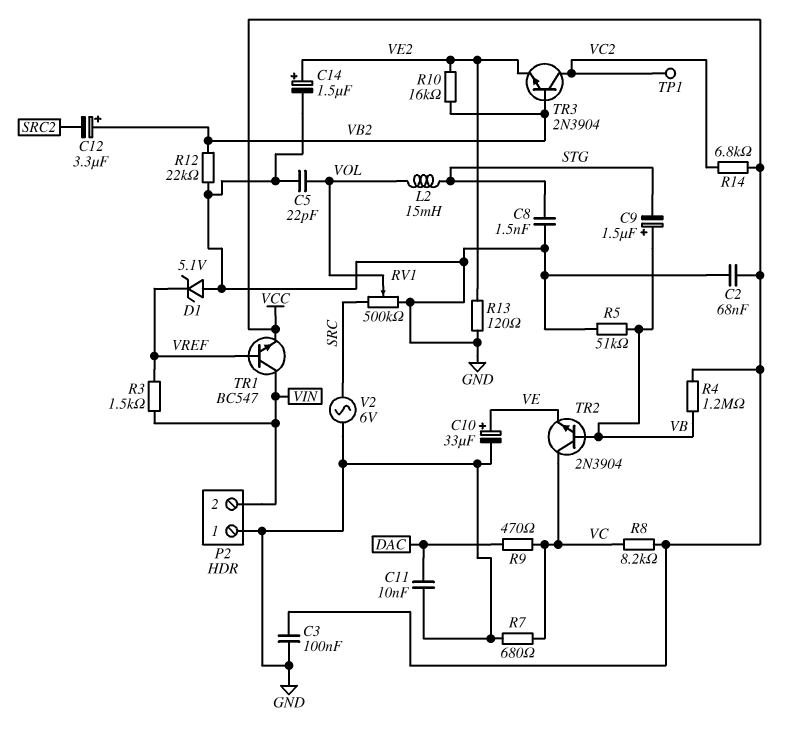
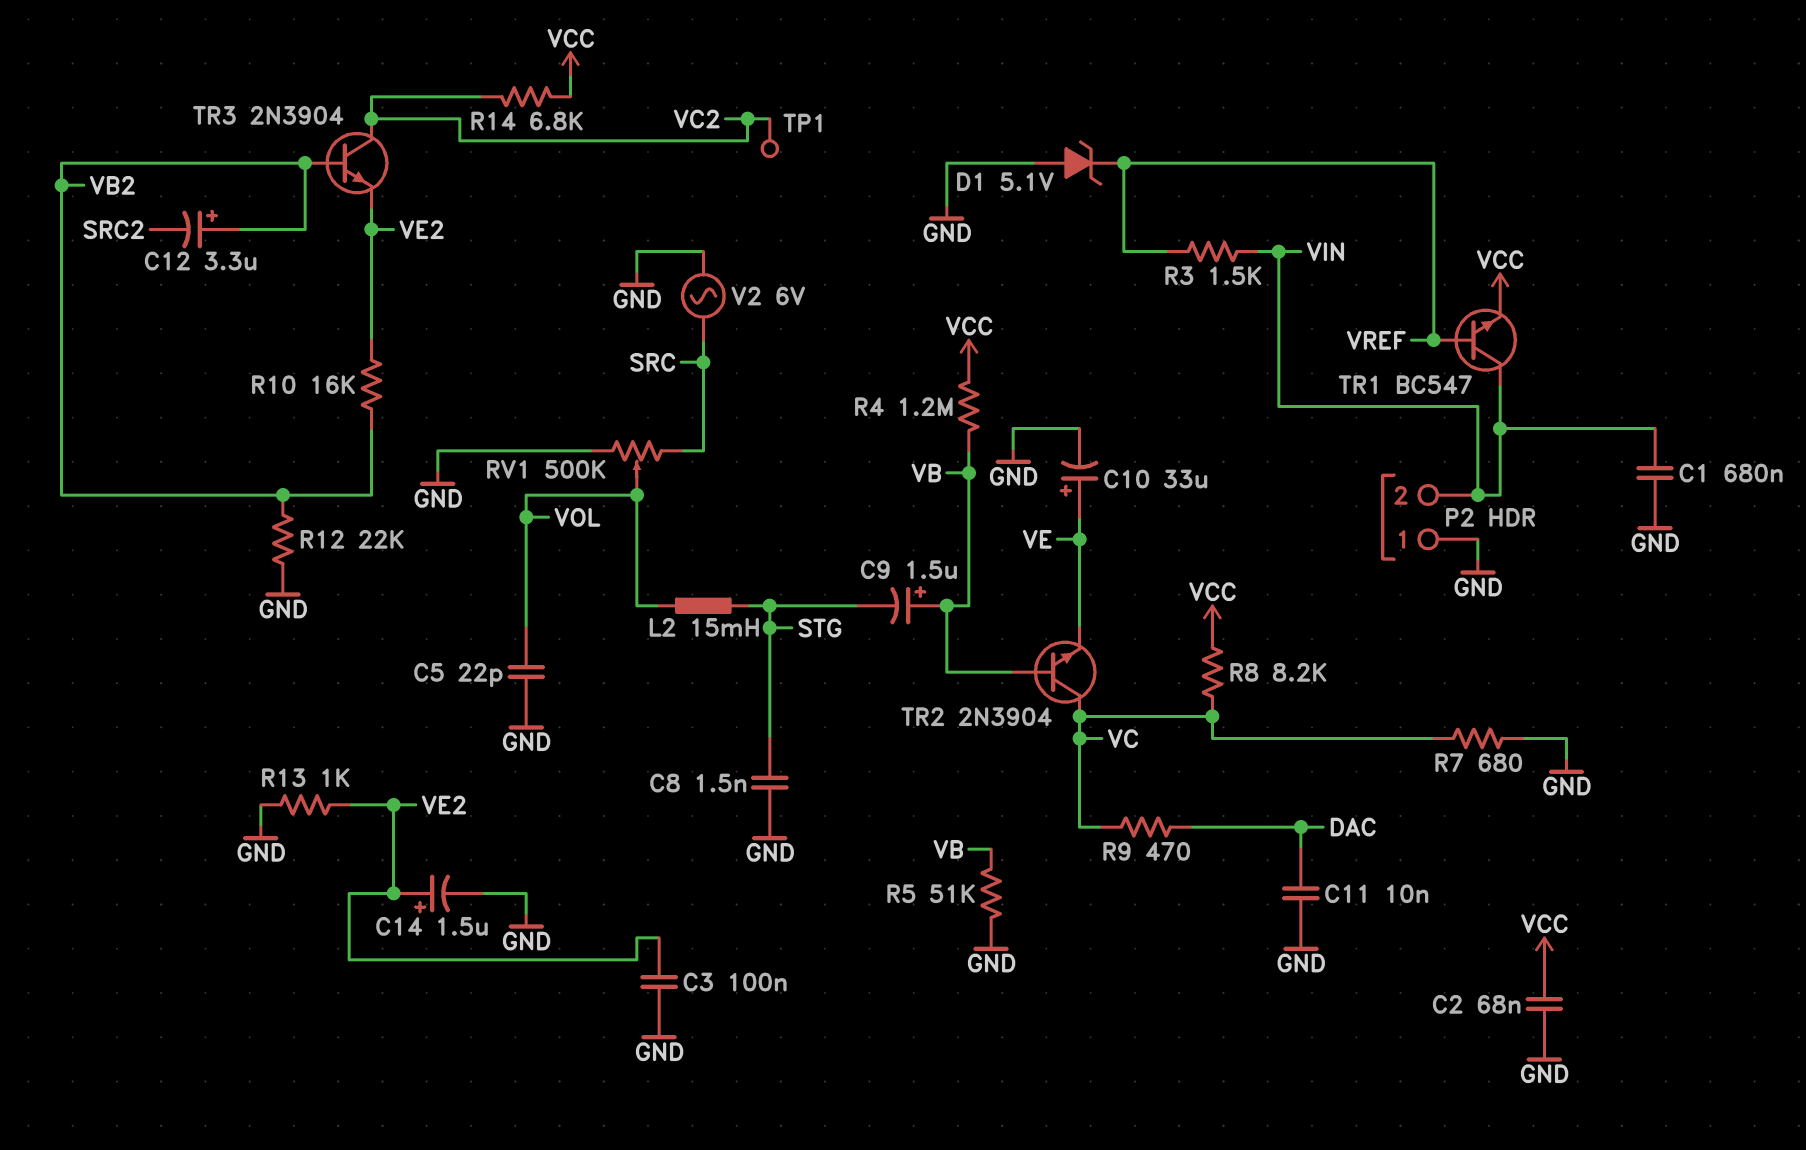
C1: none -> 680nF (GND, VIN)
C3: 100nF (GND, VCC) -> 100nF (GND, VE2)
R13: 120 (GND, VE2) -> 1k (GND, VE2)

